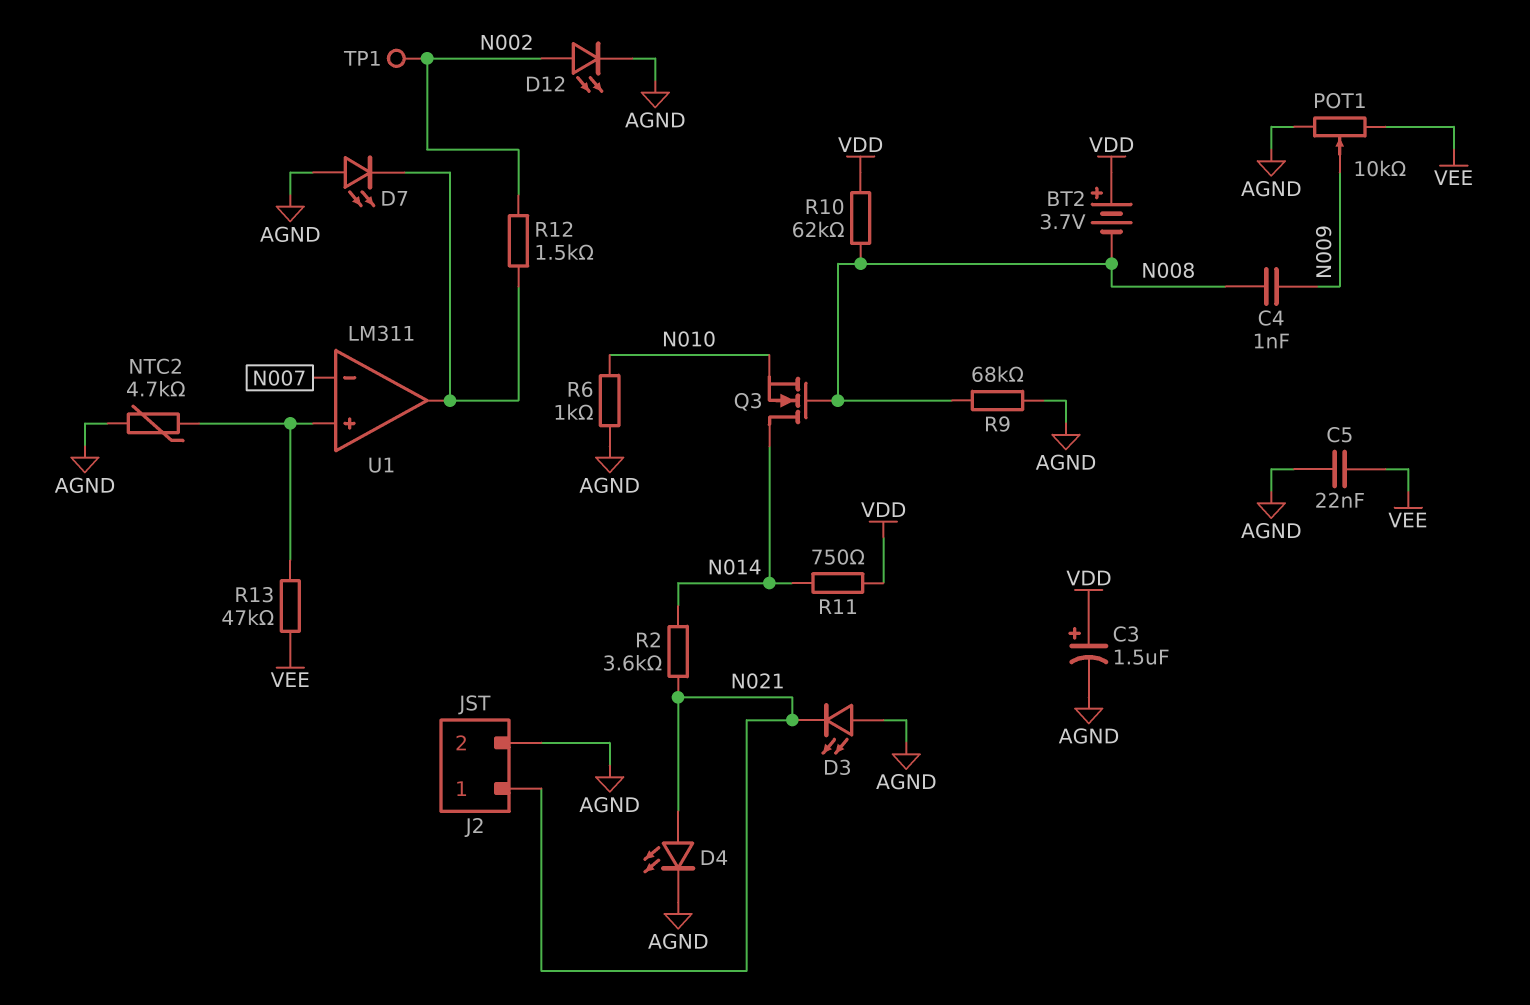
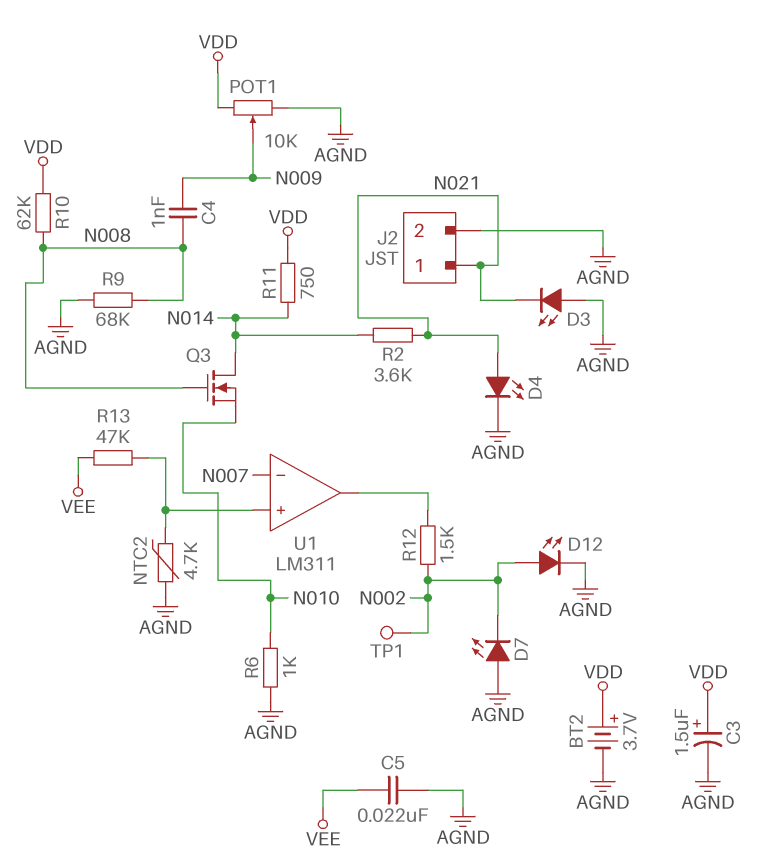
BT2: 3.7V (plus VDD, minus N008) -> 3.7V (plus VDD, minus AGND)
D7: LED (A AGND, K U1/out) -> LED (A AGND, K N002)
POT1: 10k (AGND, VEE, wiper N009) -> 10k (AGND, VDD, wiper N009)

